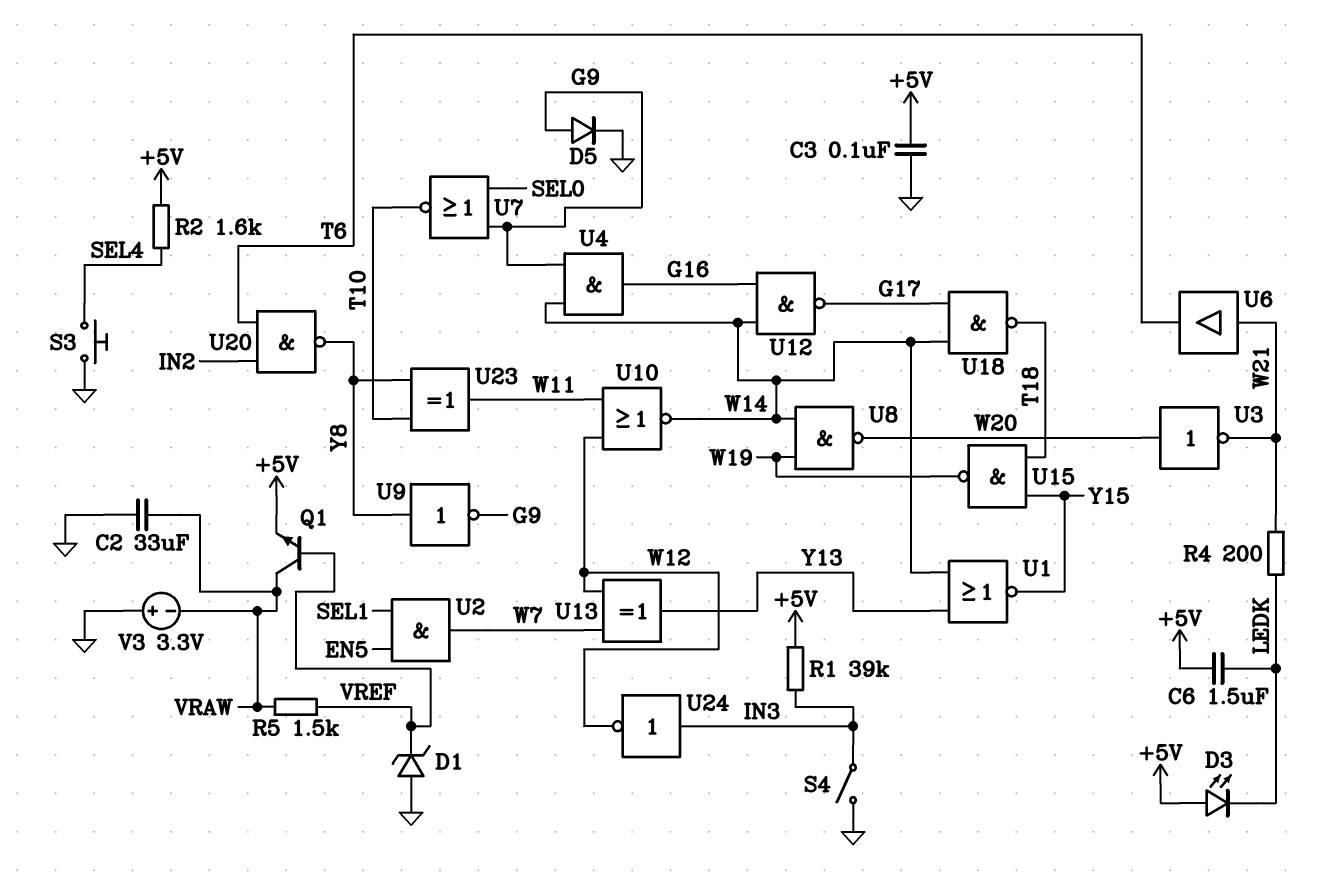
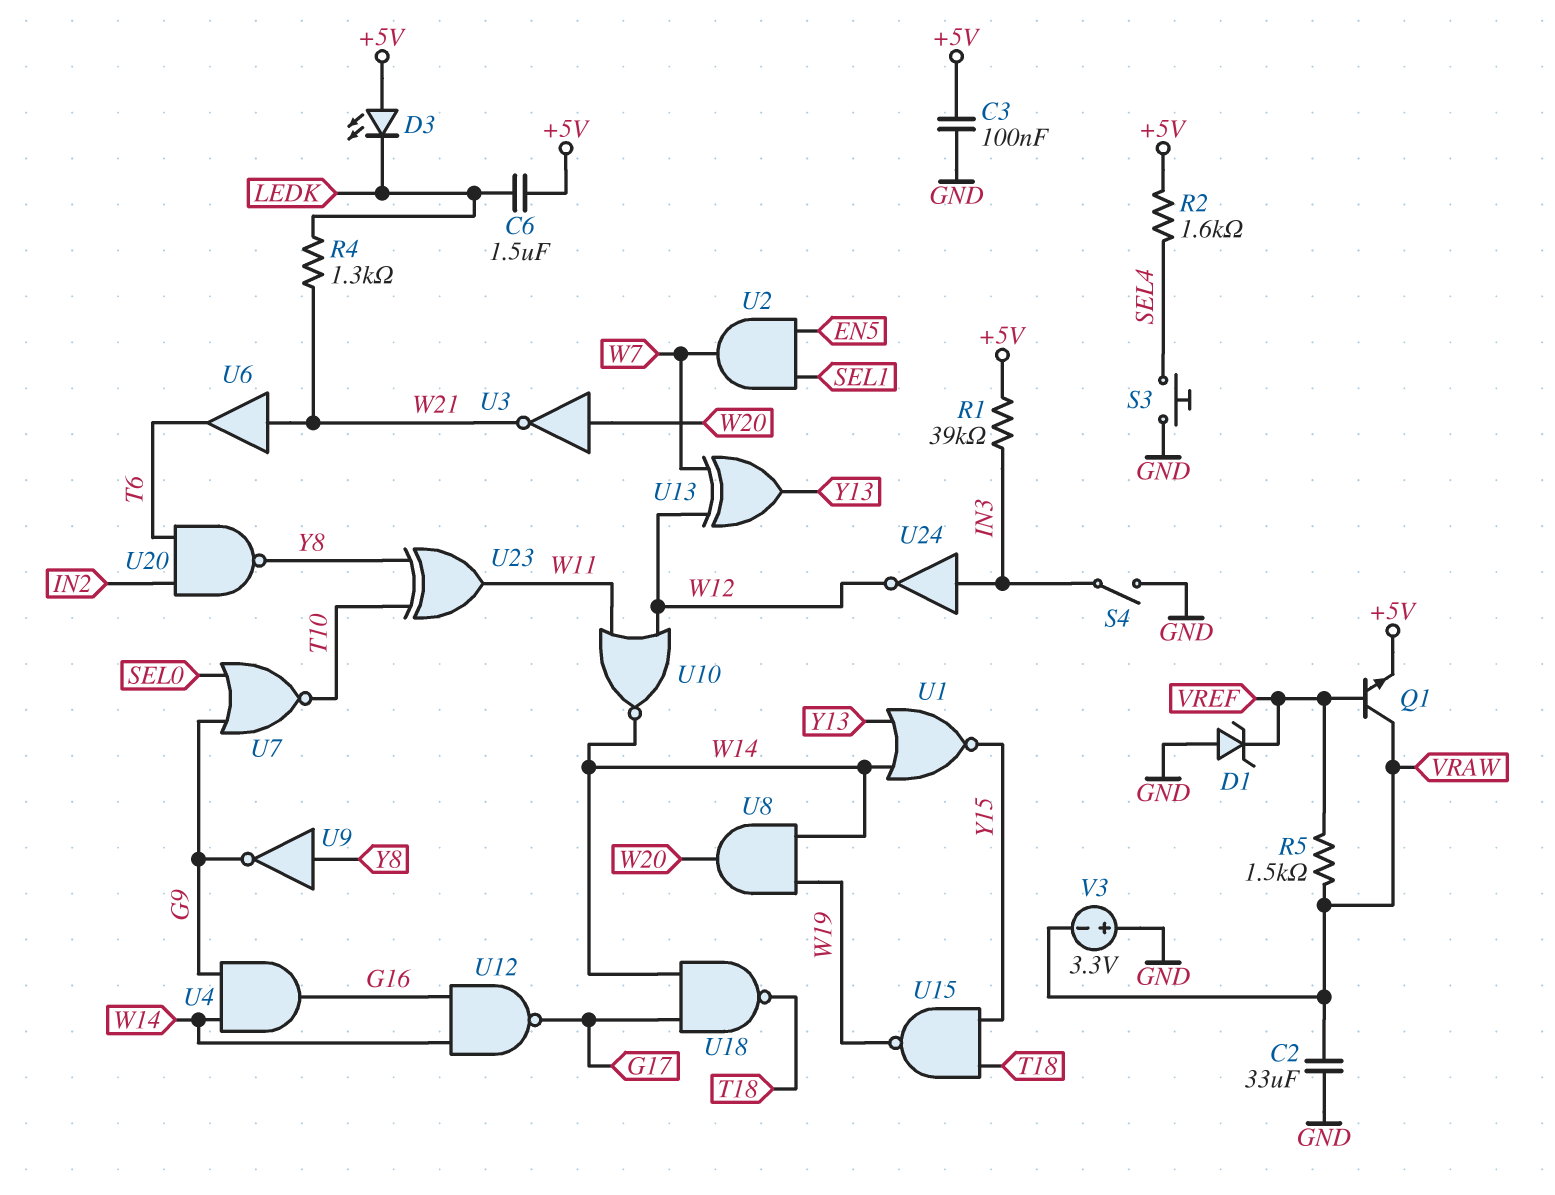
D5: diode (A G9, K GND) -> none
R4: 200 (LEDK, W21) -> 1.3k (LEDK, W21)
U8: NAND (in W14, in W19, out W20) -> AND (in W14, in W19, out W20)

